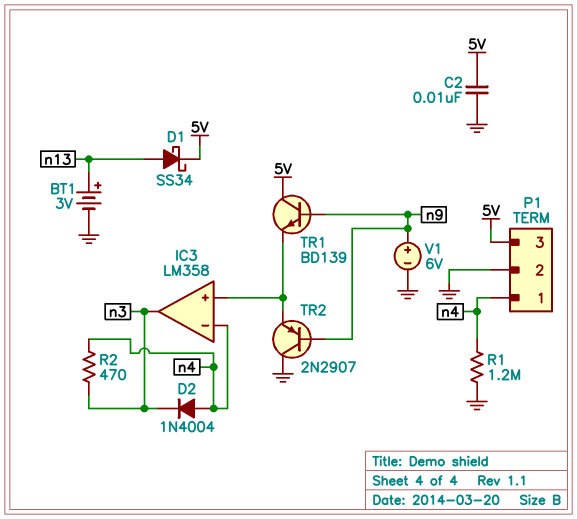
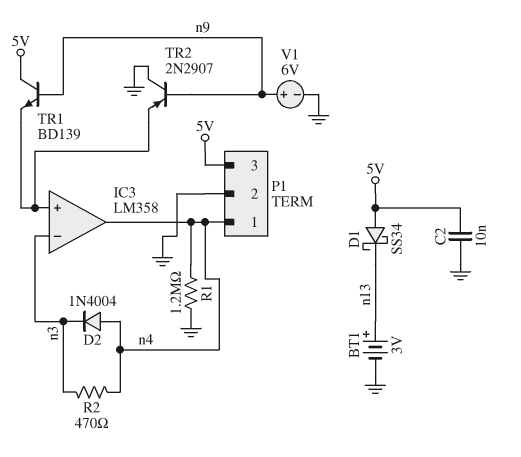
D1: schottky SS34 (A n13, K 5V) -> schottky SS34 (A 5V, K n13)
IC3 pin in-: n4 -> n3
IC3 pin out: n3 -> n4

